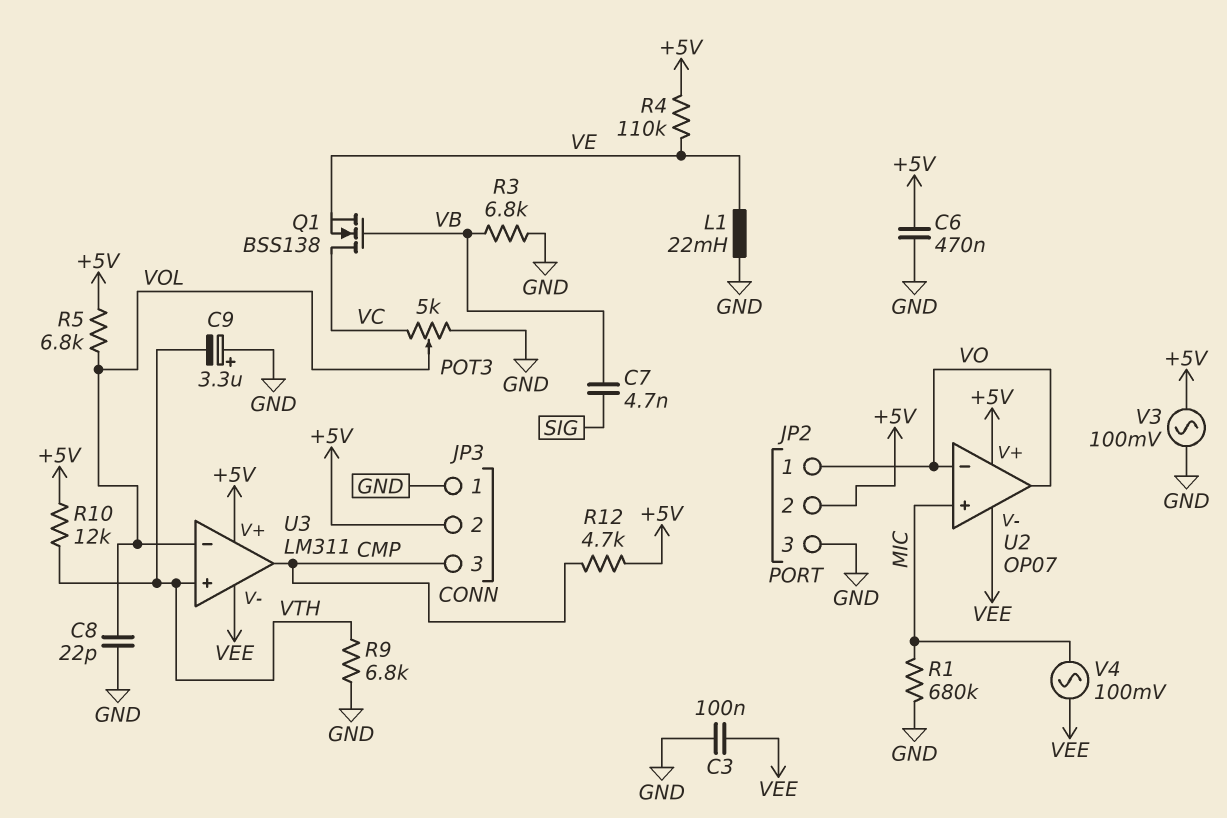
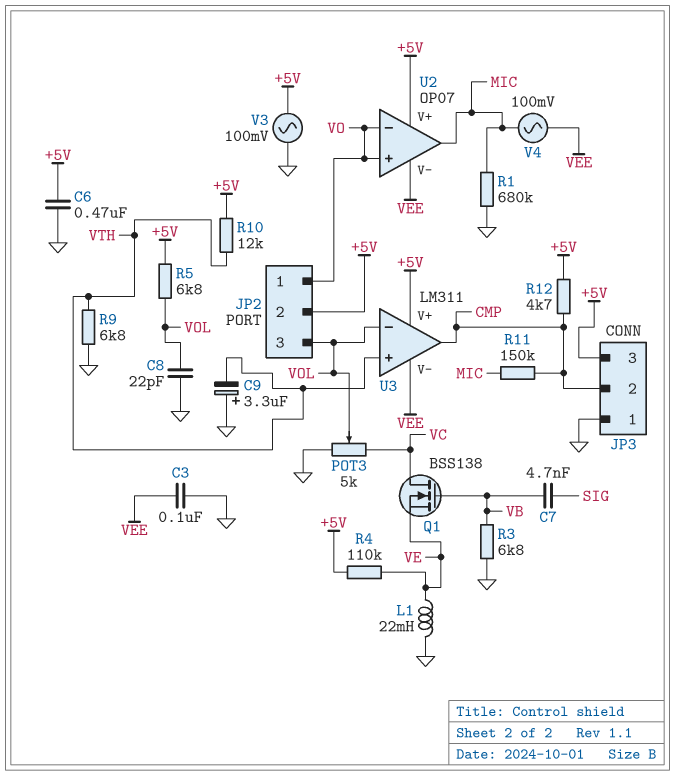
JP2 pin 3: GND -> VOL
JP3 pin 2: +5V -> CMP
JP3 pin 3: CMP -> +5V
R11: none -> 150k (CMP, MIC)
U2 pin in+: MIC -> VO
U2 pin out: VO -> MIC

